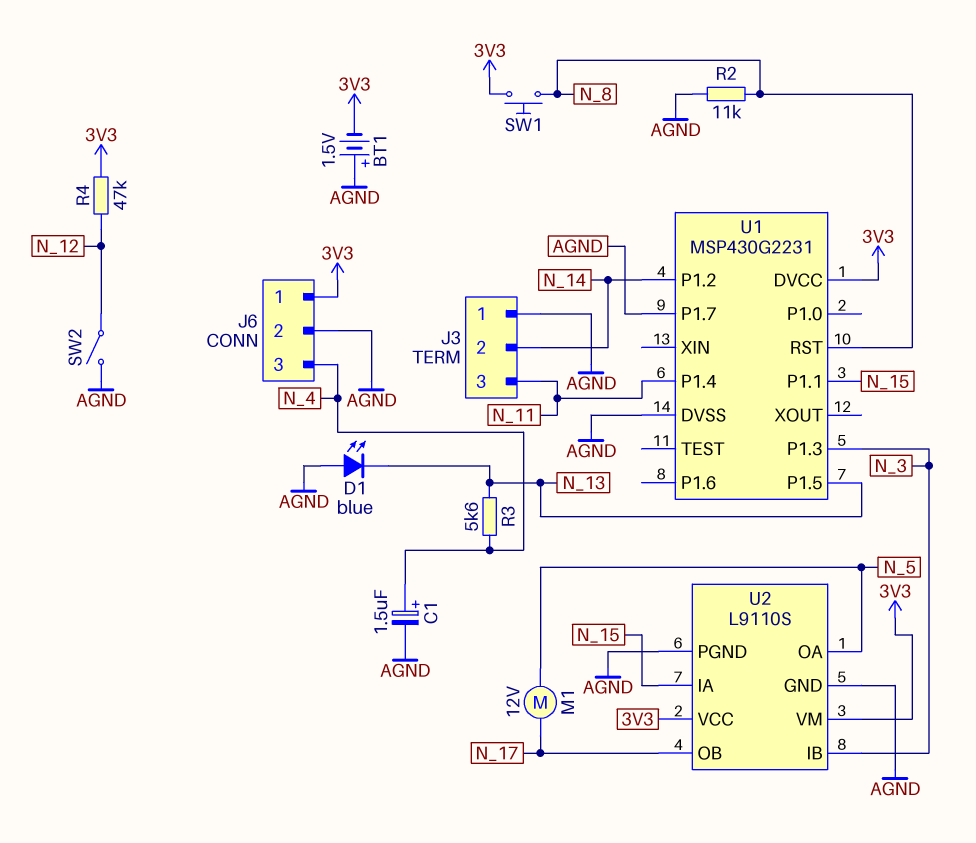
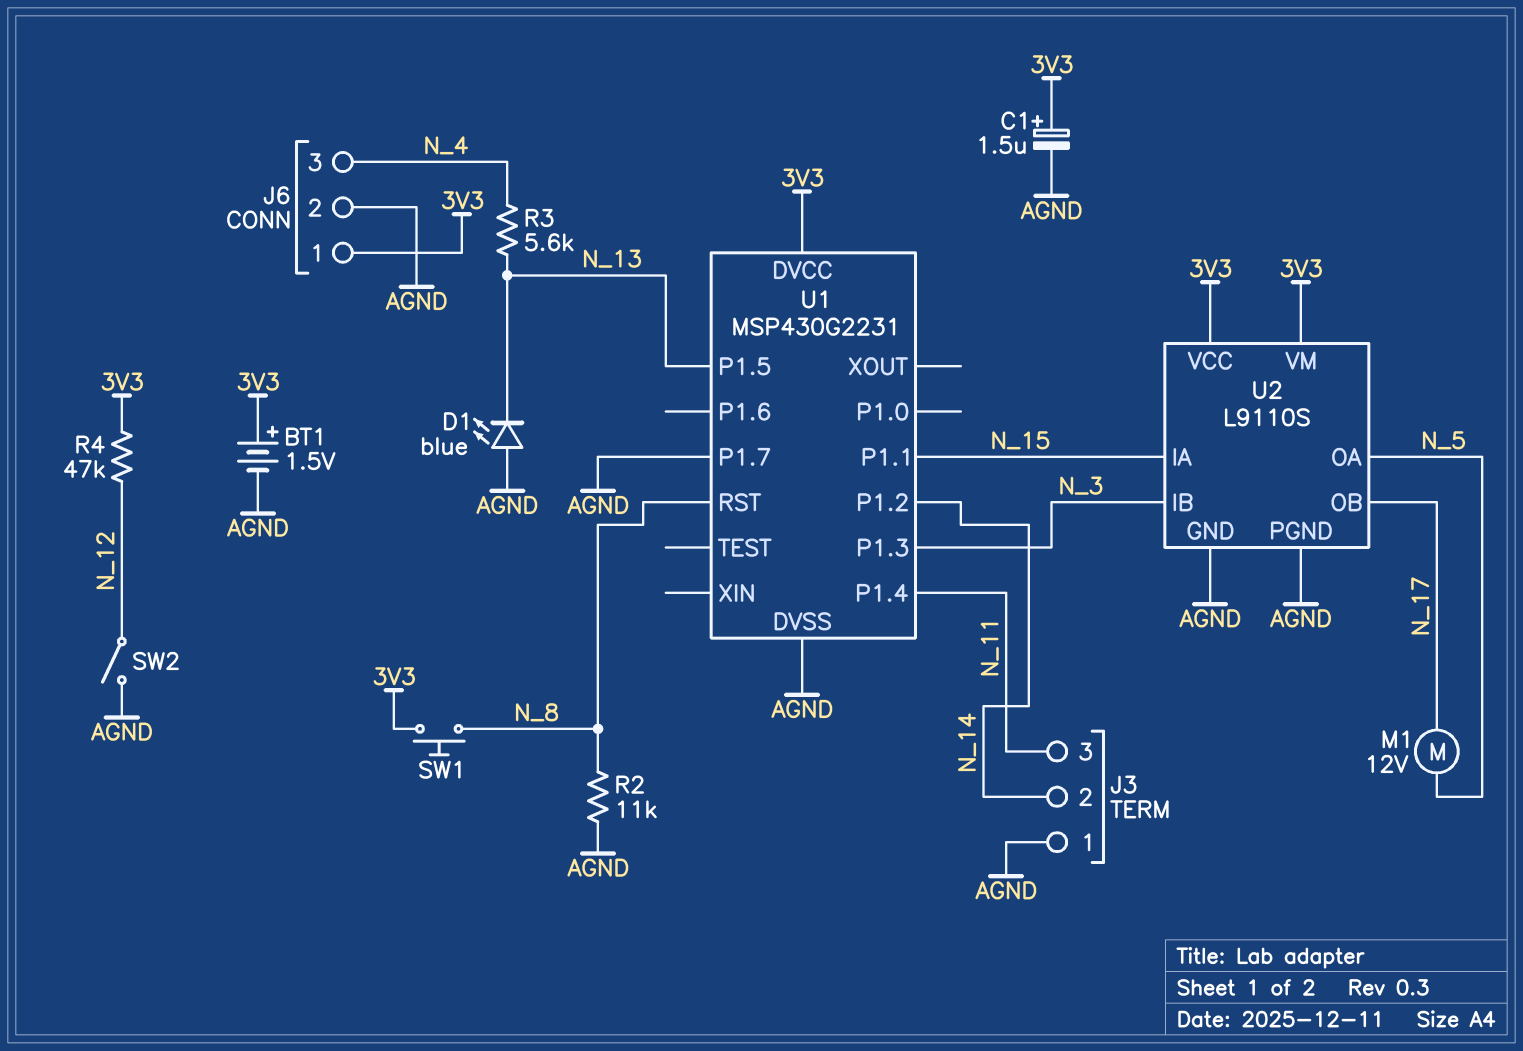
BT1: 1.5V (plus AGND, minus 3V3) -> 1.5V (plus 3V3, minus AGND)
C1: 1.5uF (plus N_4, minus AGND) -> 1.5uF (plus 3V3, minus AGND)

